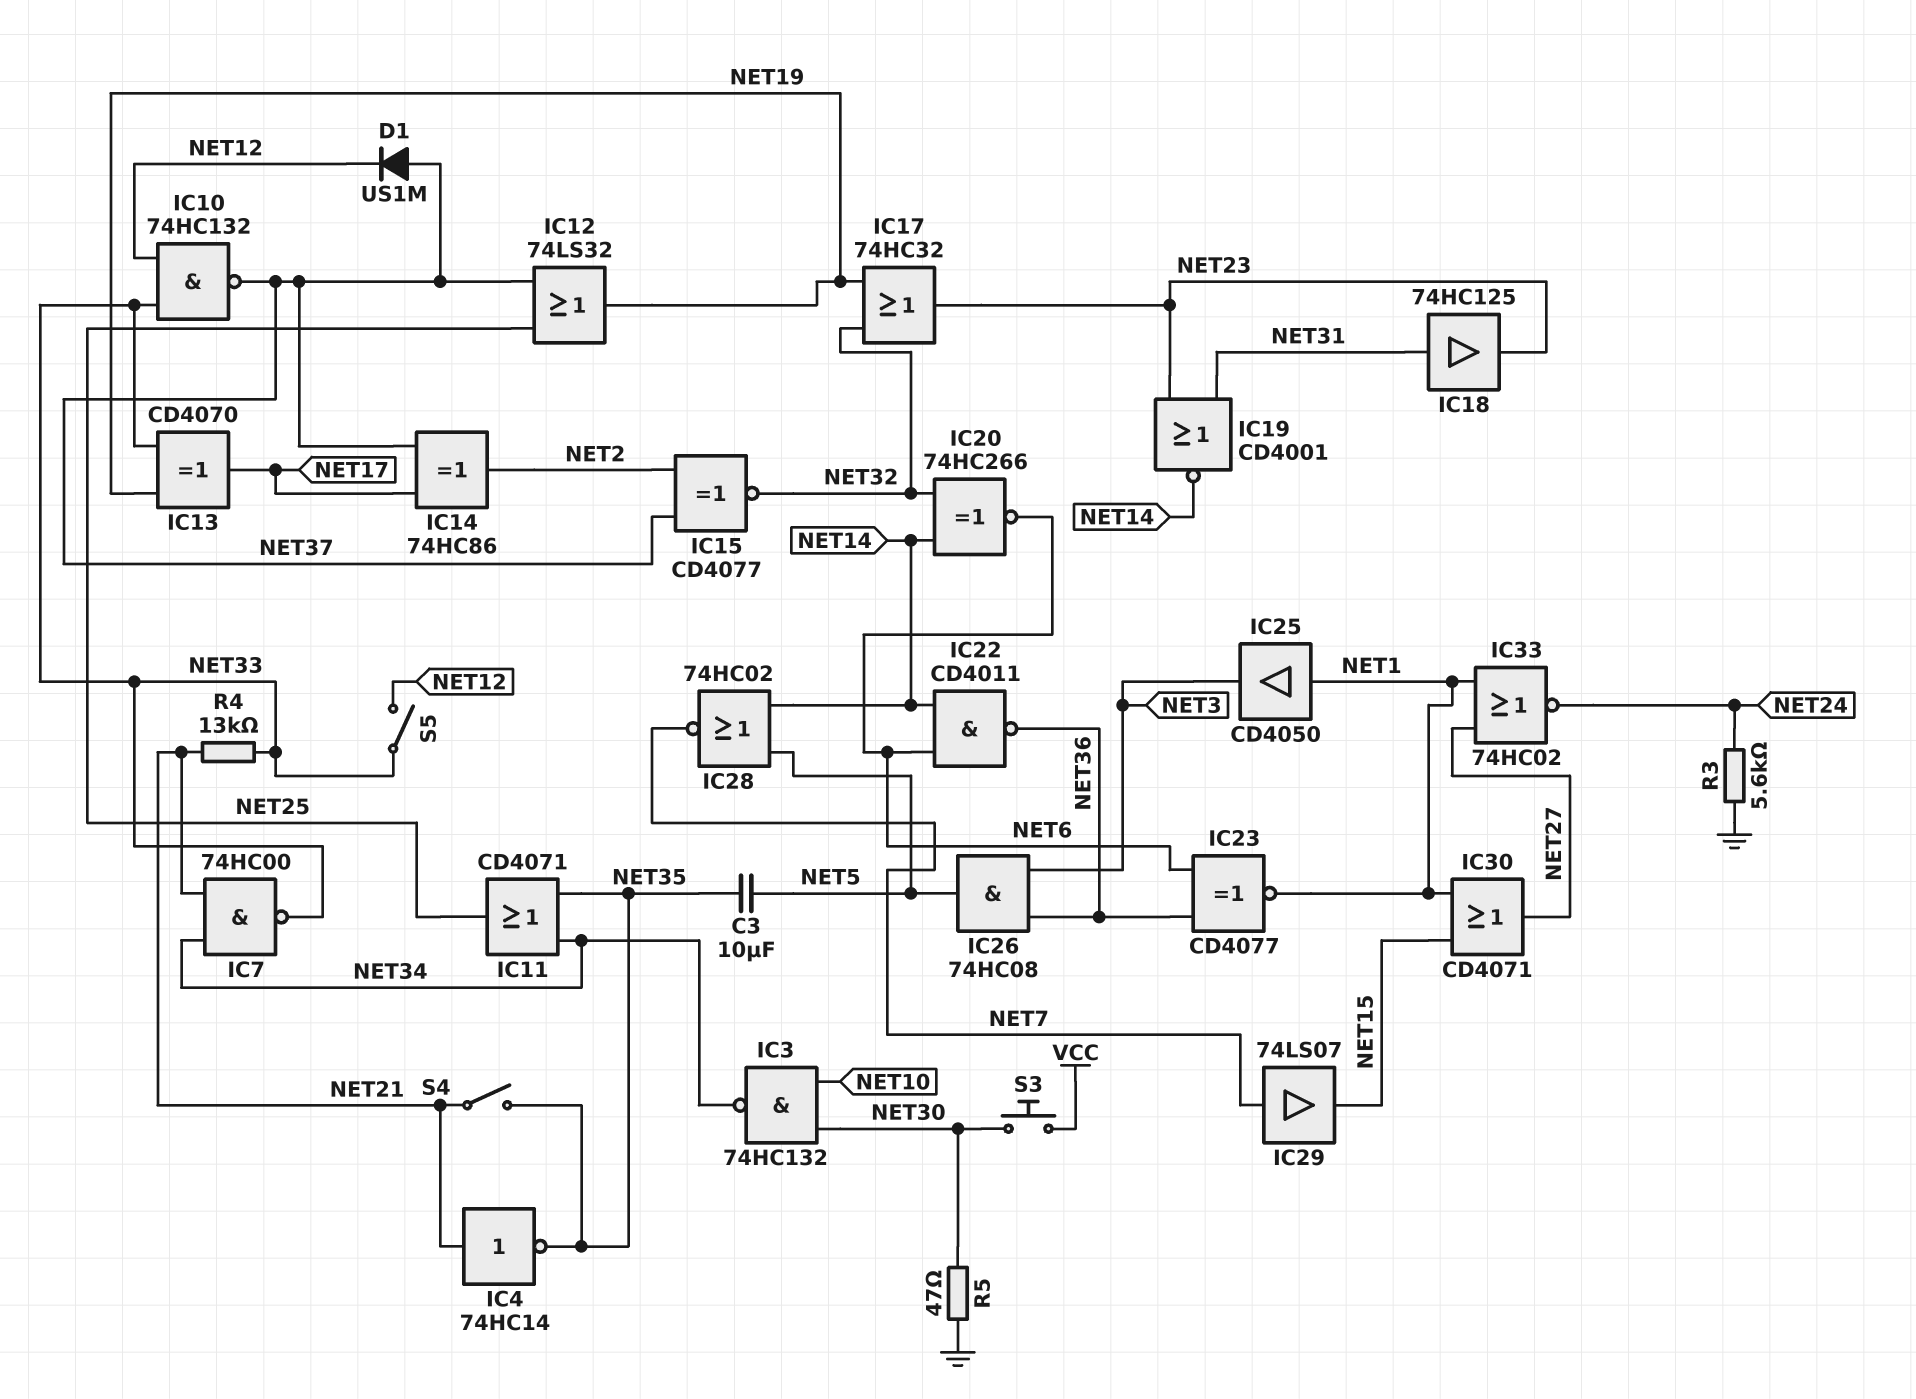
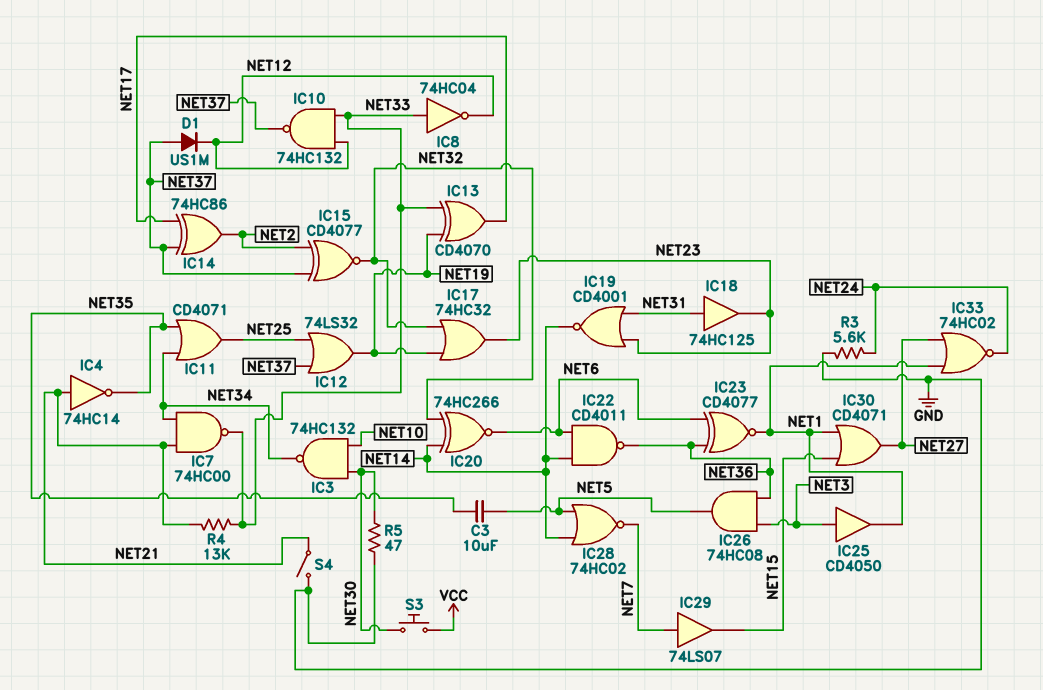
IC8: none -> NOT 74HC04 (in NET33, out NET12)
IC25: buffer CD4050 (in NET1, out NET3) -> buffer CD4050 (in NET3, out NET1)
S4: switch (NET21, NET35) -> switch (GND, NET21)
S5: switch (NET12, NET33) -> none

